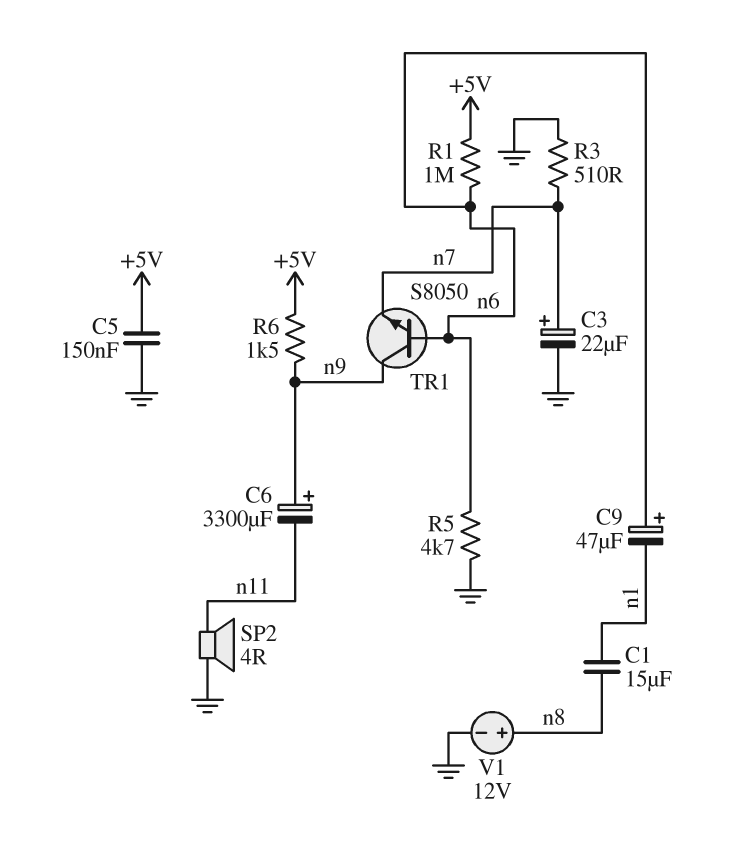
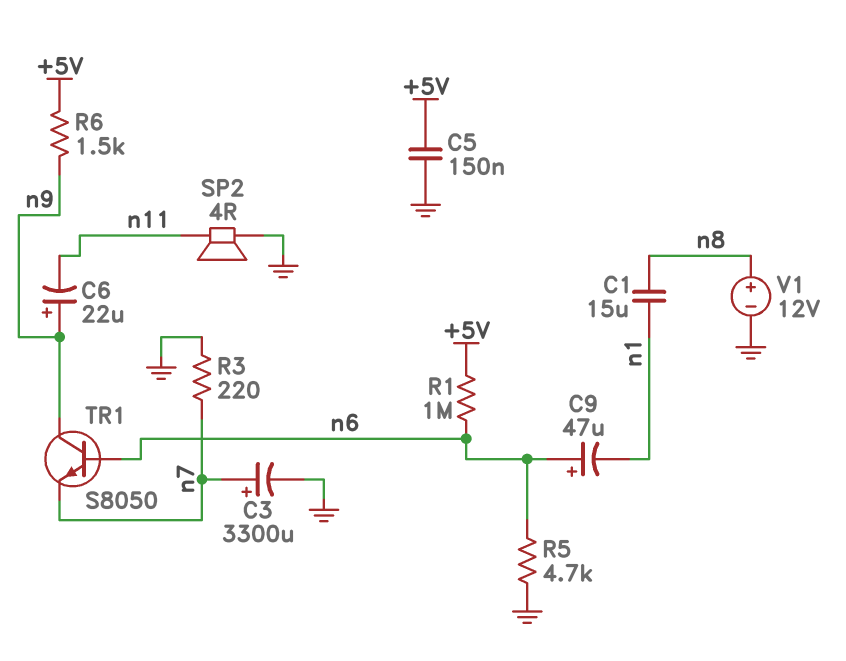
C3: 22uF (plus n7, minus GND) -> 3300uF (plus n7, minus GND)
C6: 3300uF (plus n9, minus n11) -> 22uF (plus n9, minus n11)
R3: 510 (GND, n7) -> 220 (GND, n7)

